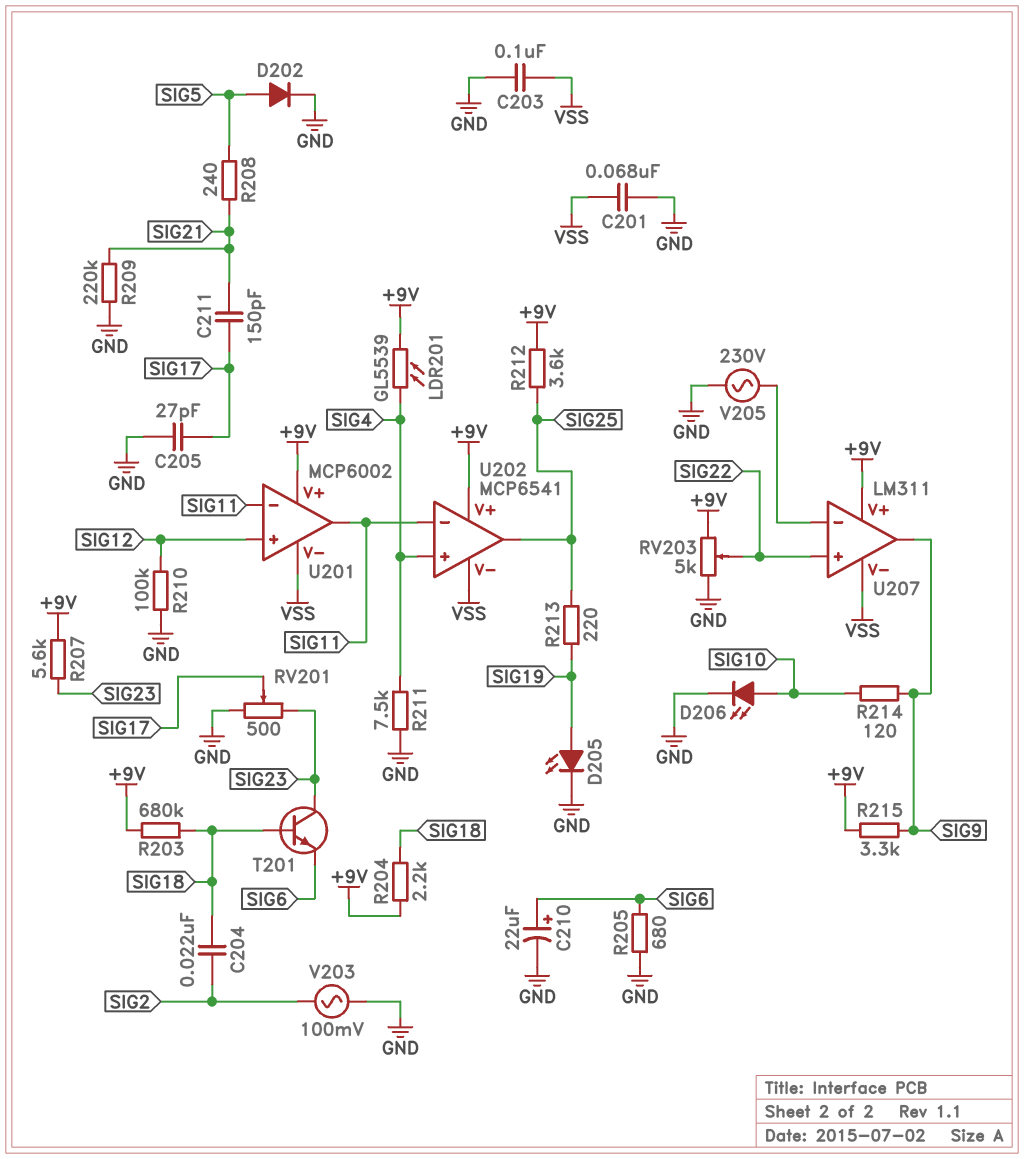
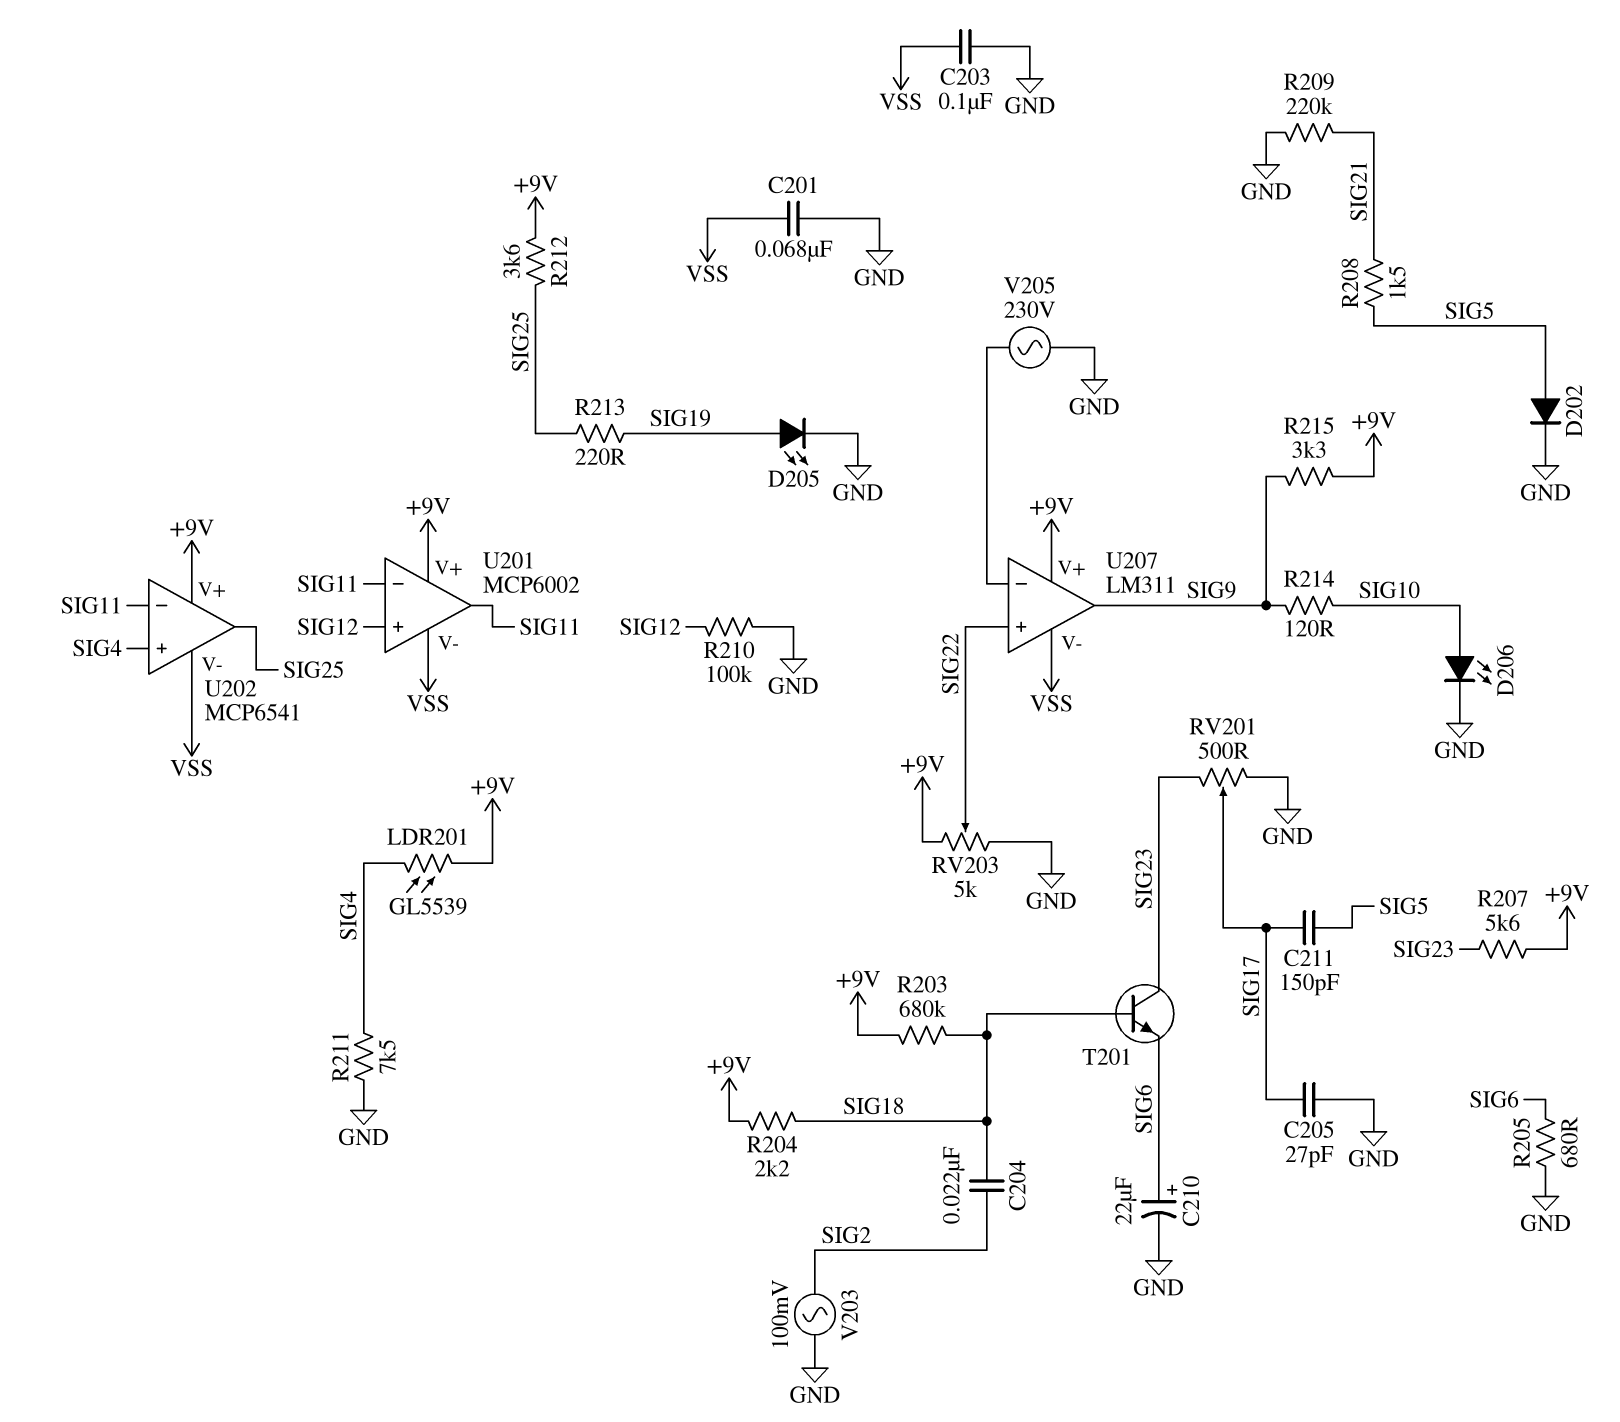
C211: 150pF (SIG17, SIG21) -> 150pF (SIG5, SIG17)
R208: 240 (SIG5, SIG21) -> 1.5k (SIG5, SIG21)

